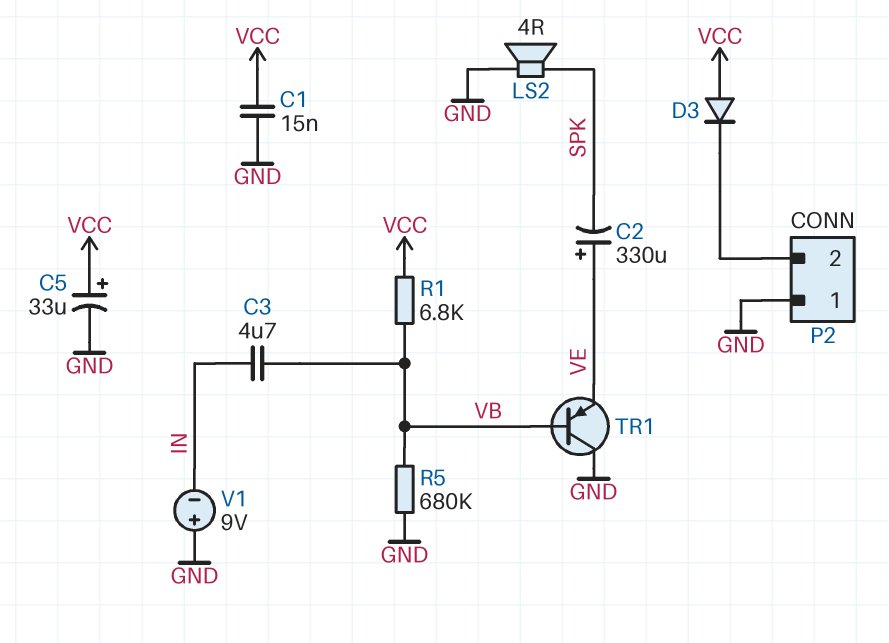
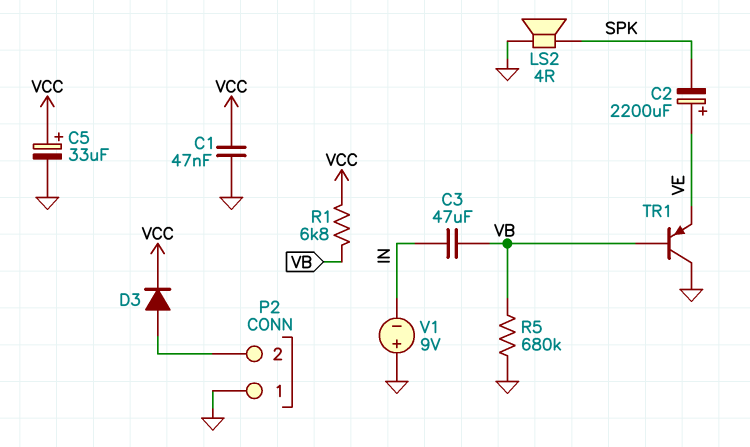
C1: 15nF (GND, VCC) -> 47nF (GND, VCC)
C2: 330uF (plus VE, minus SPK) -> 2200uF (plus VE, minus SPK)
C3: 4.7uF (IN, VB) -> 47uF (IN, VB)
D3: diode (A VCC, K P2/2) -> diode (A P2/2, K VCC)

